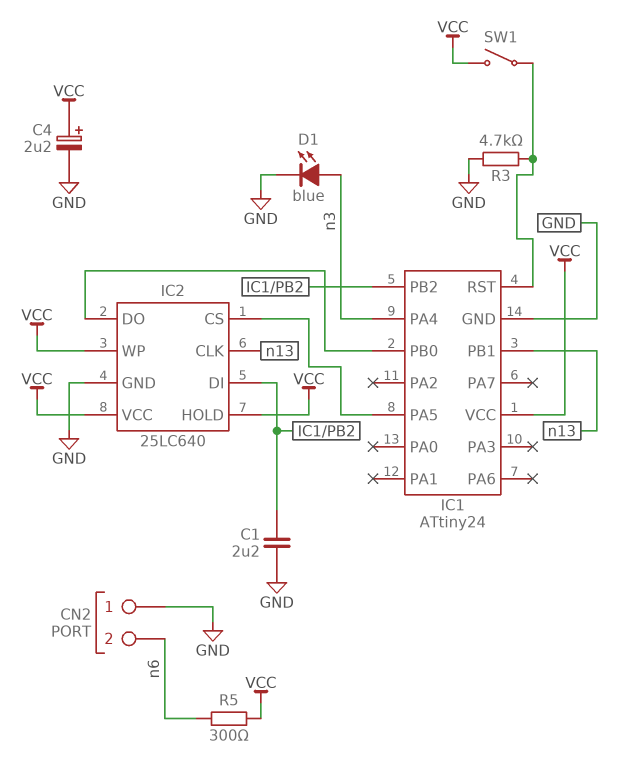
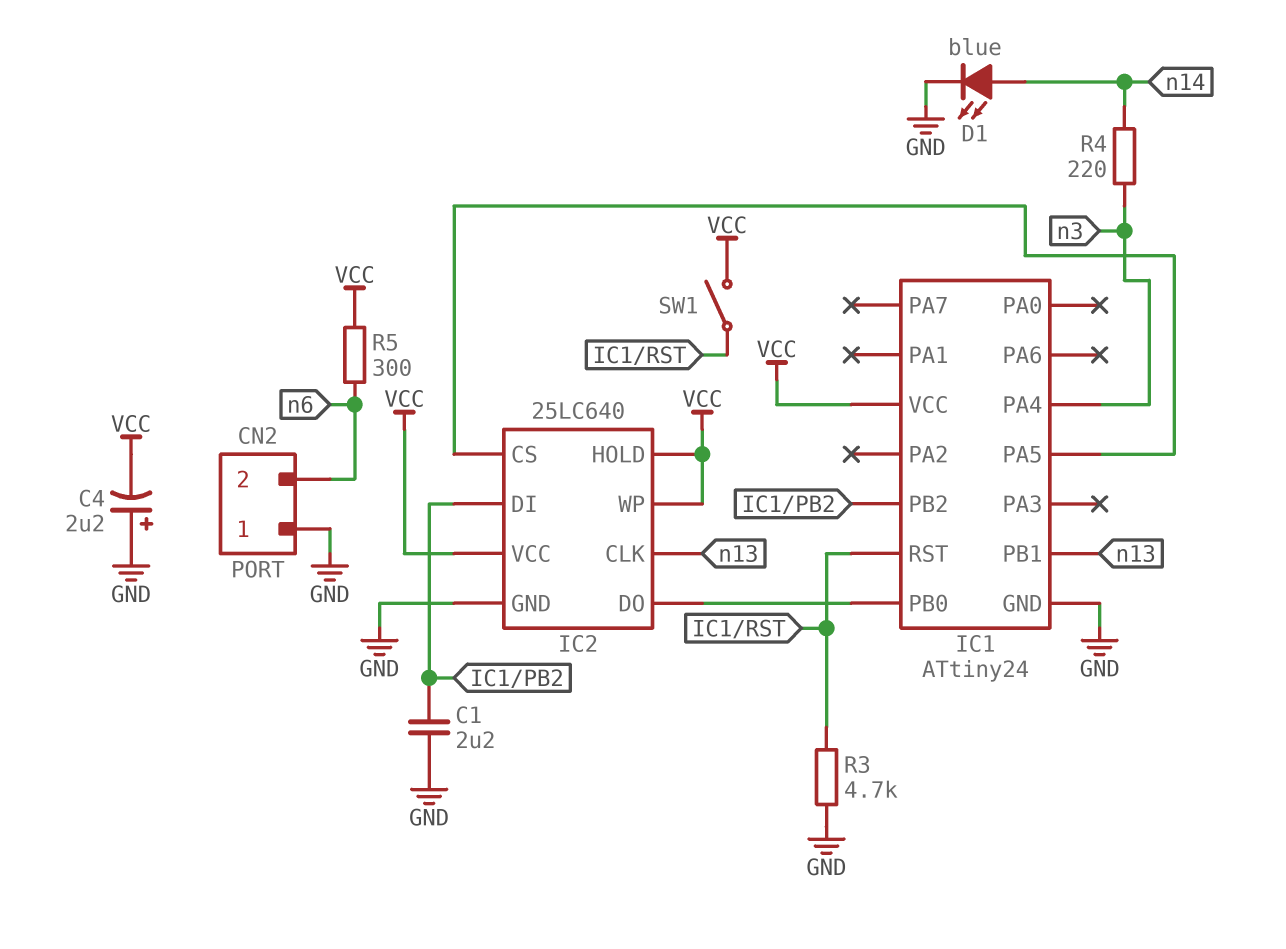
C4: 2.2uF (plus VCC, minus GND) -> 2.2uF (plus GND, minus VCC)
D1: LED blue (A n3, K GND) -> LED blue (A n14, K GND)
R4: none -> 220 (n3, n14)

